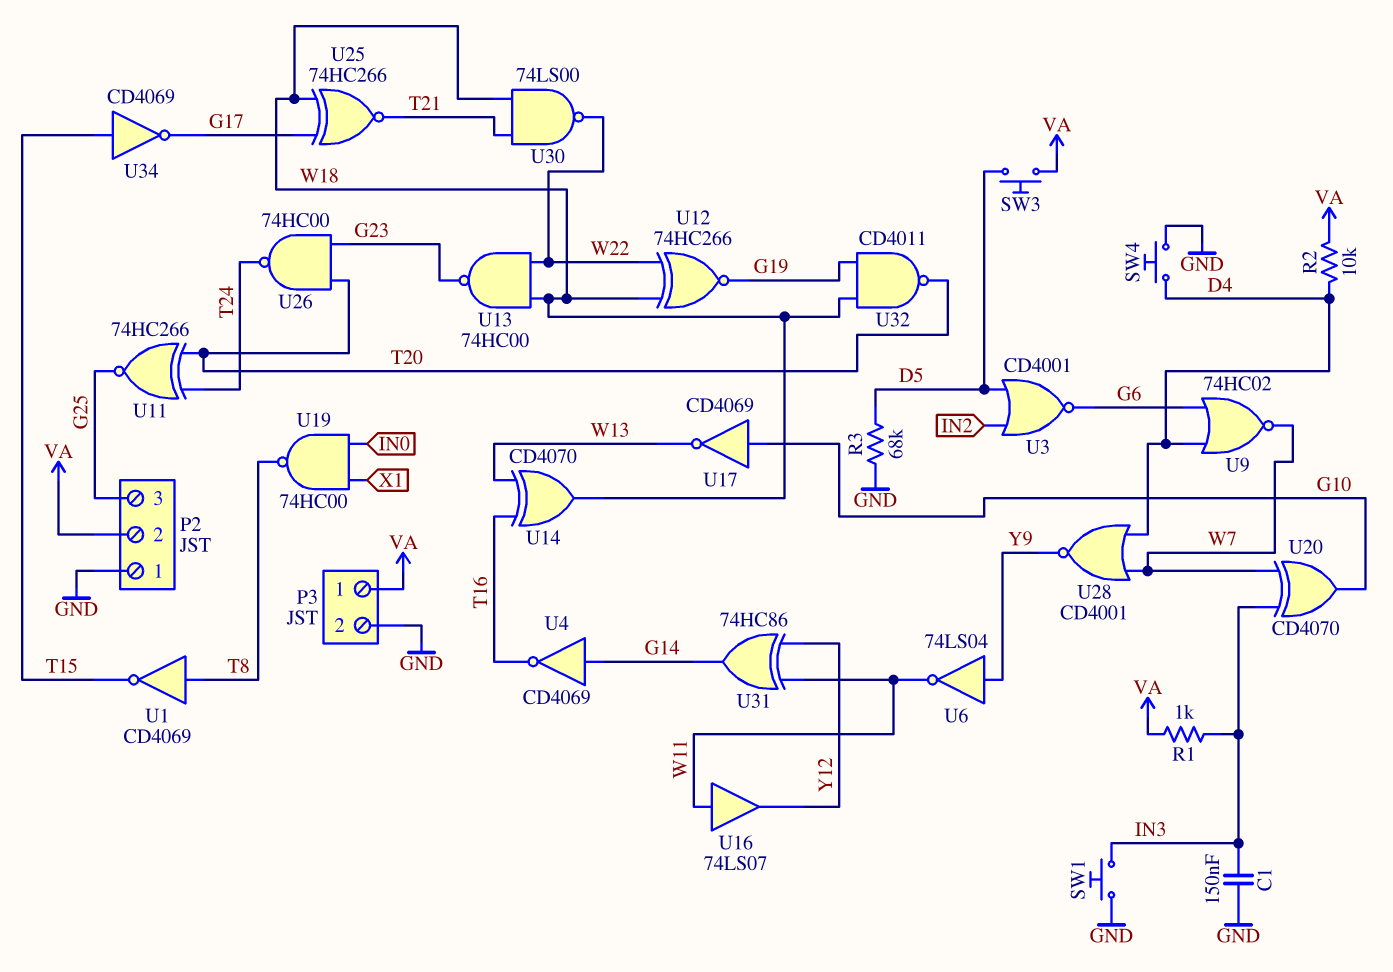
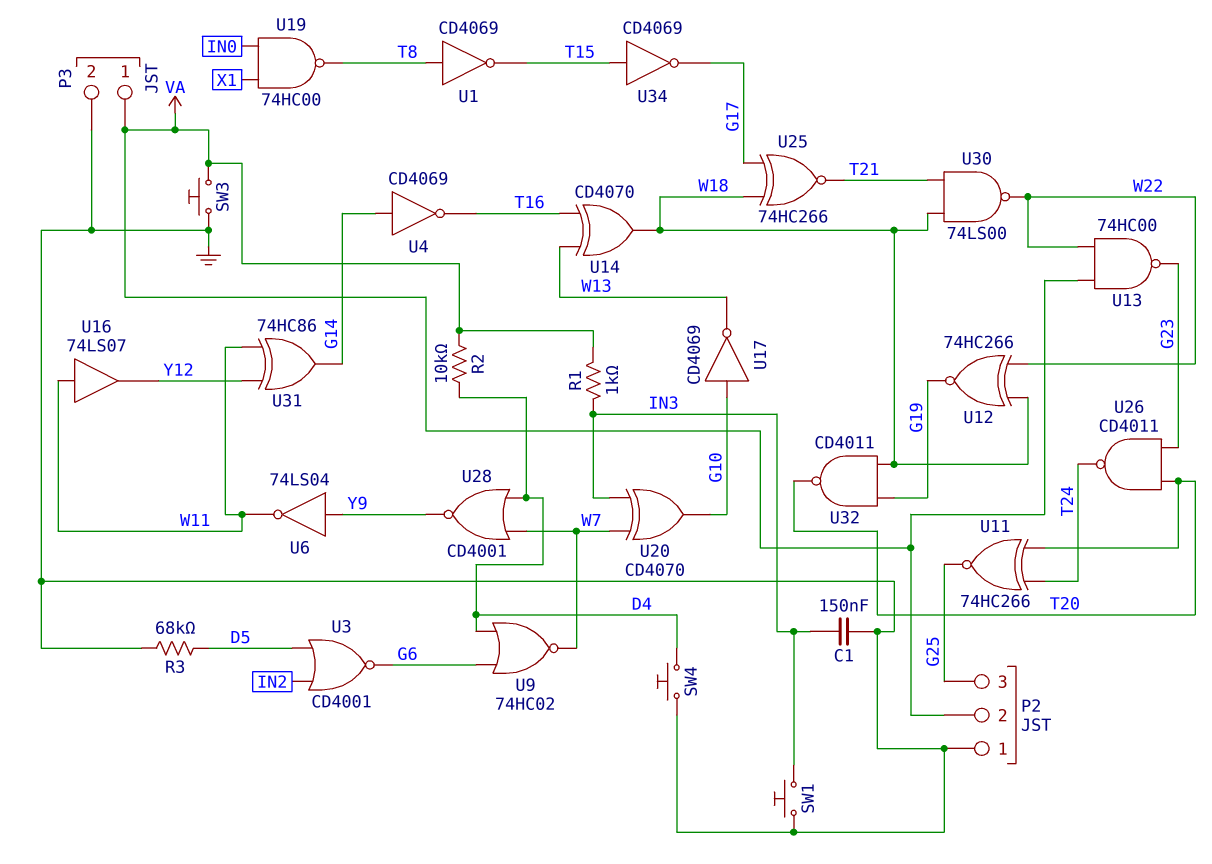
SW3: button (D5, VA) -> button (GND, VA)
U13: NAND 74HC00 (in W18, in W22, out G23) -> NAND 74HC00 (in VA, in W22, out G23)
U26: NAND 74HC00 (in G23, in T20, out T24) -> NAND CD4011 (in G23, in T20, out T24)

